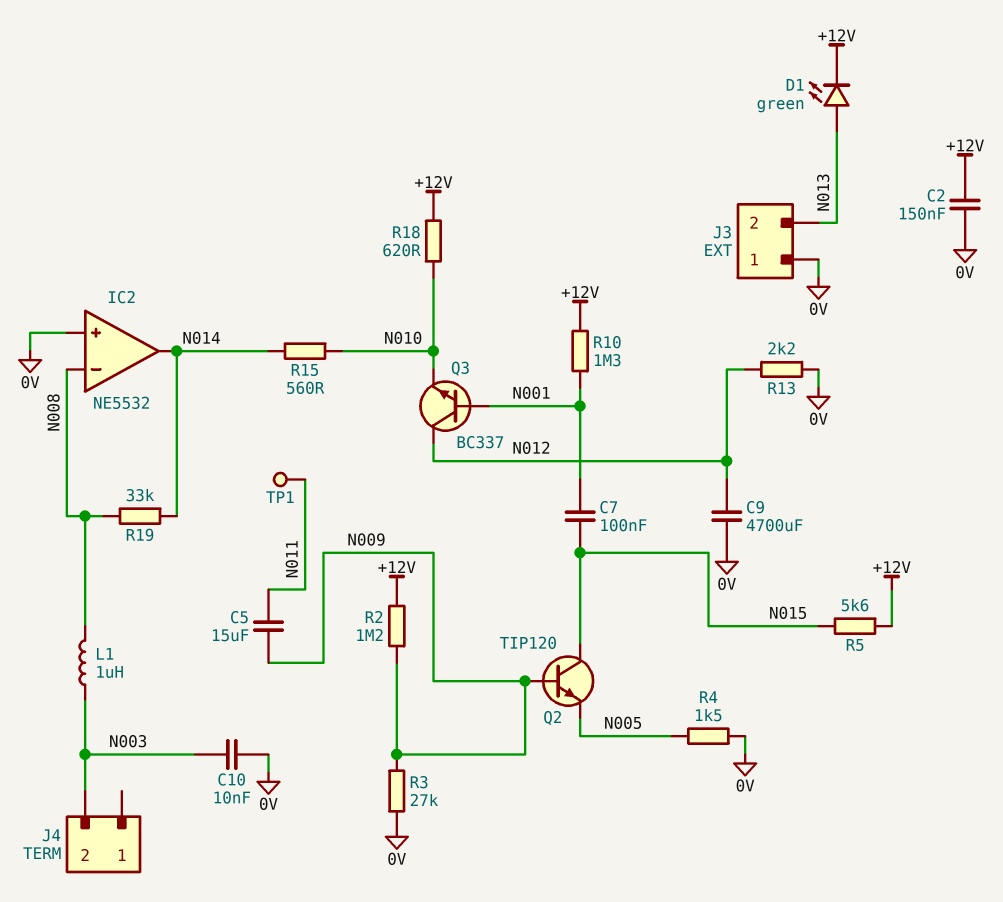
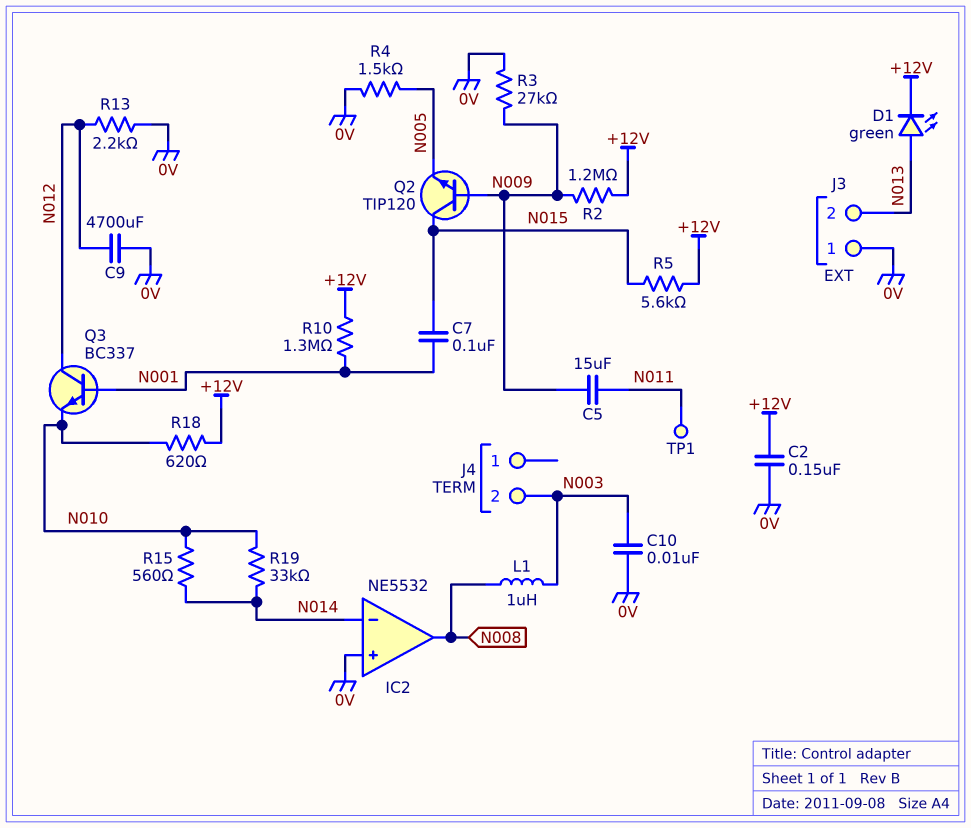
IC2 pin in-: N008 -> N014
IC2 pin out: N014 -> N008
R19: 33k (N008, N014) -> 33k (N010, N014)

